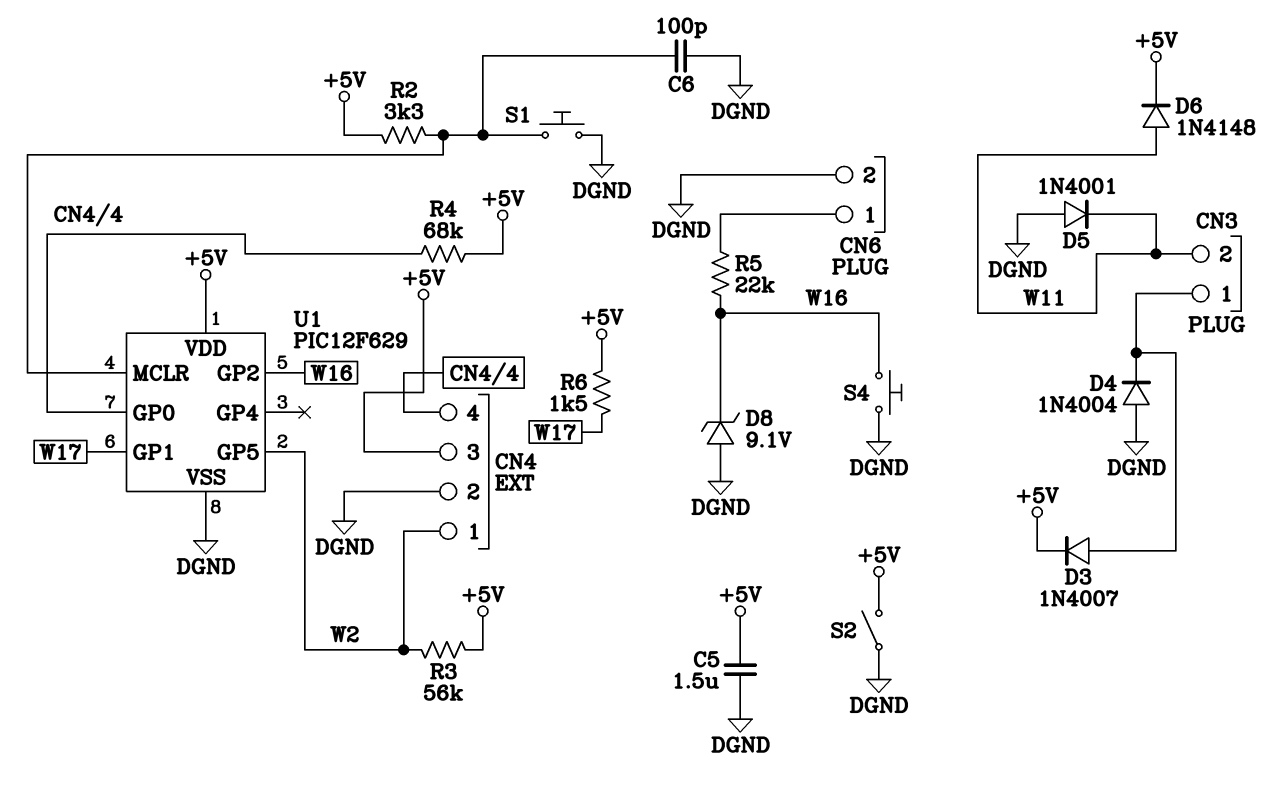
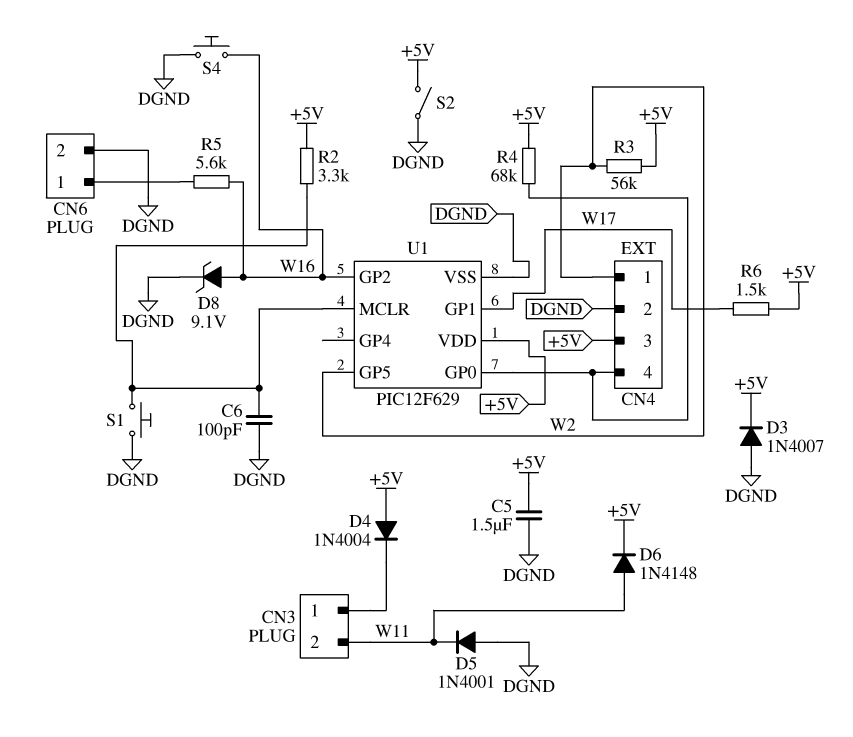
D3: diode 1N4007 (A CN3/1, K +5V) -> diode 1N4007 (A DGND, K +5V)
D4: diode 1N4004 (A DGND, K CN3/1) -> diode 1N4004 (A +5V, K CN3/1)
D8: zener 9.1V (A DGND, K W16) -> zener 9.1V (A W16, K DGND)
R5: 22k (CN6/1, W16) -> 5.6k (CN6/1, W16)

